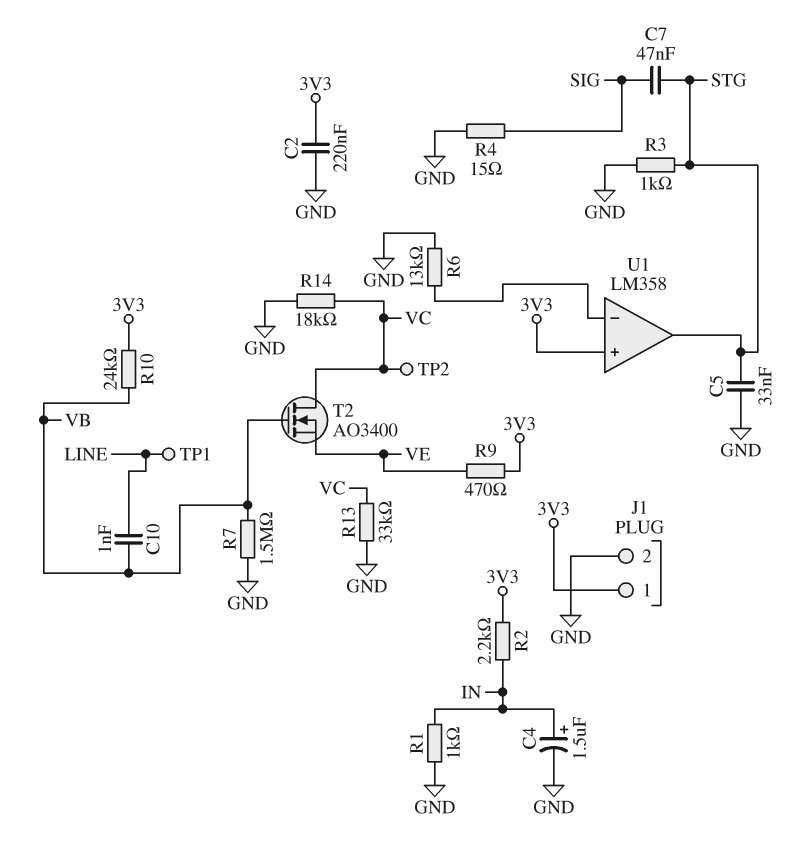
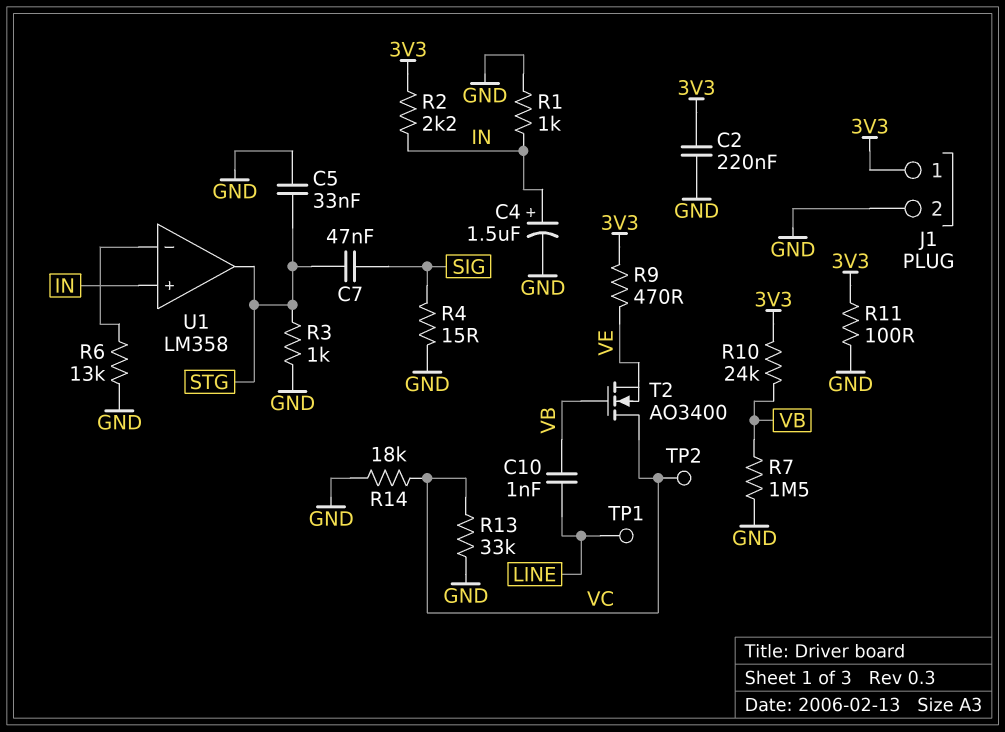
R11: none -> 100 (3V3, GND)
U1 pin in+: 3V3 -> IN

